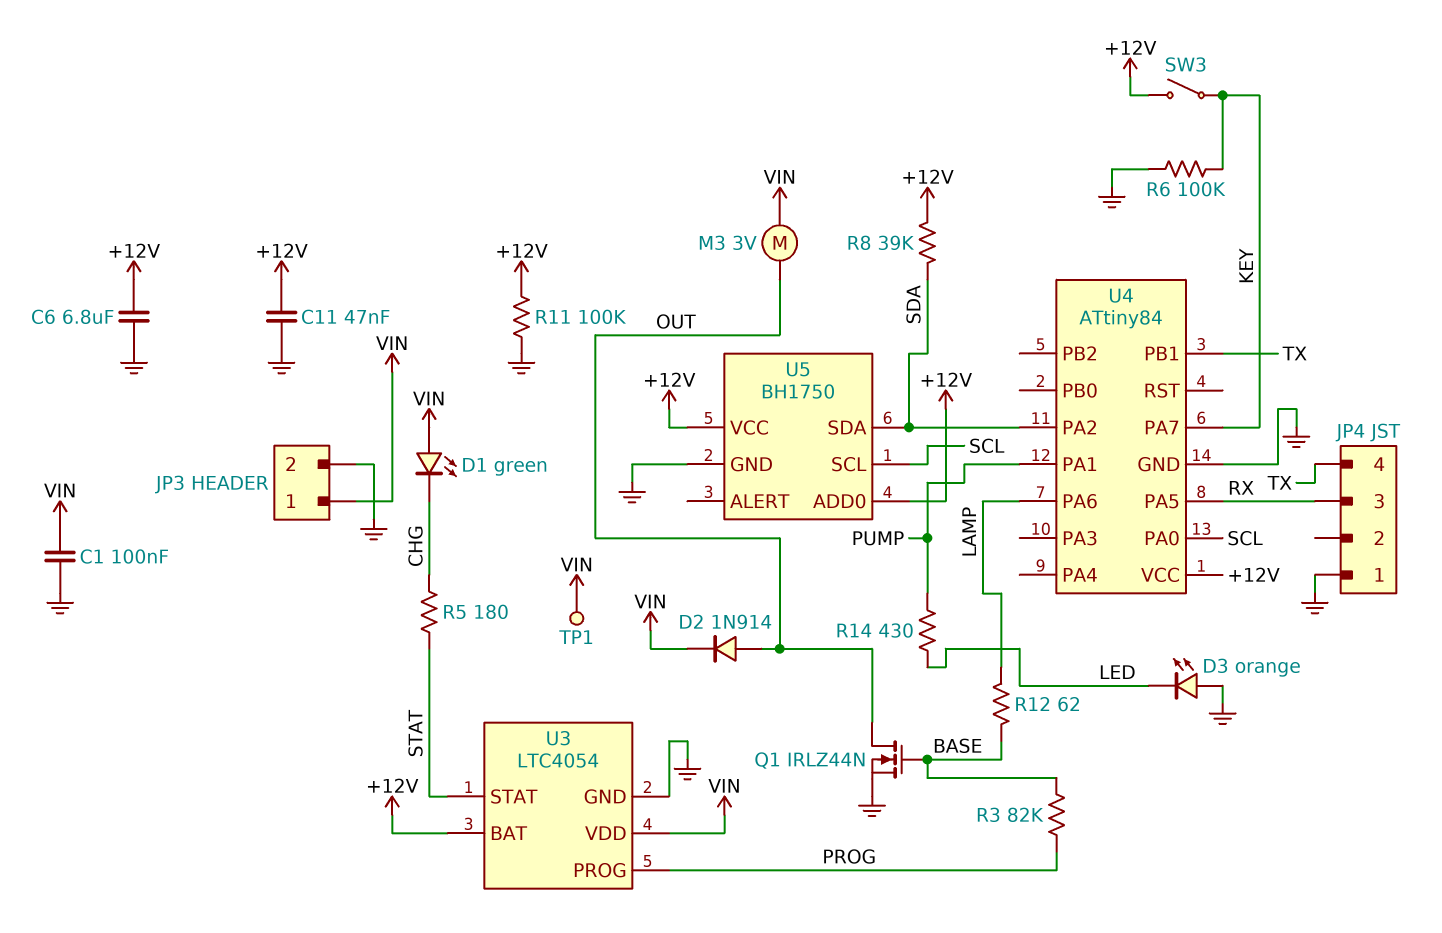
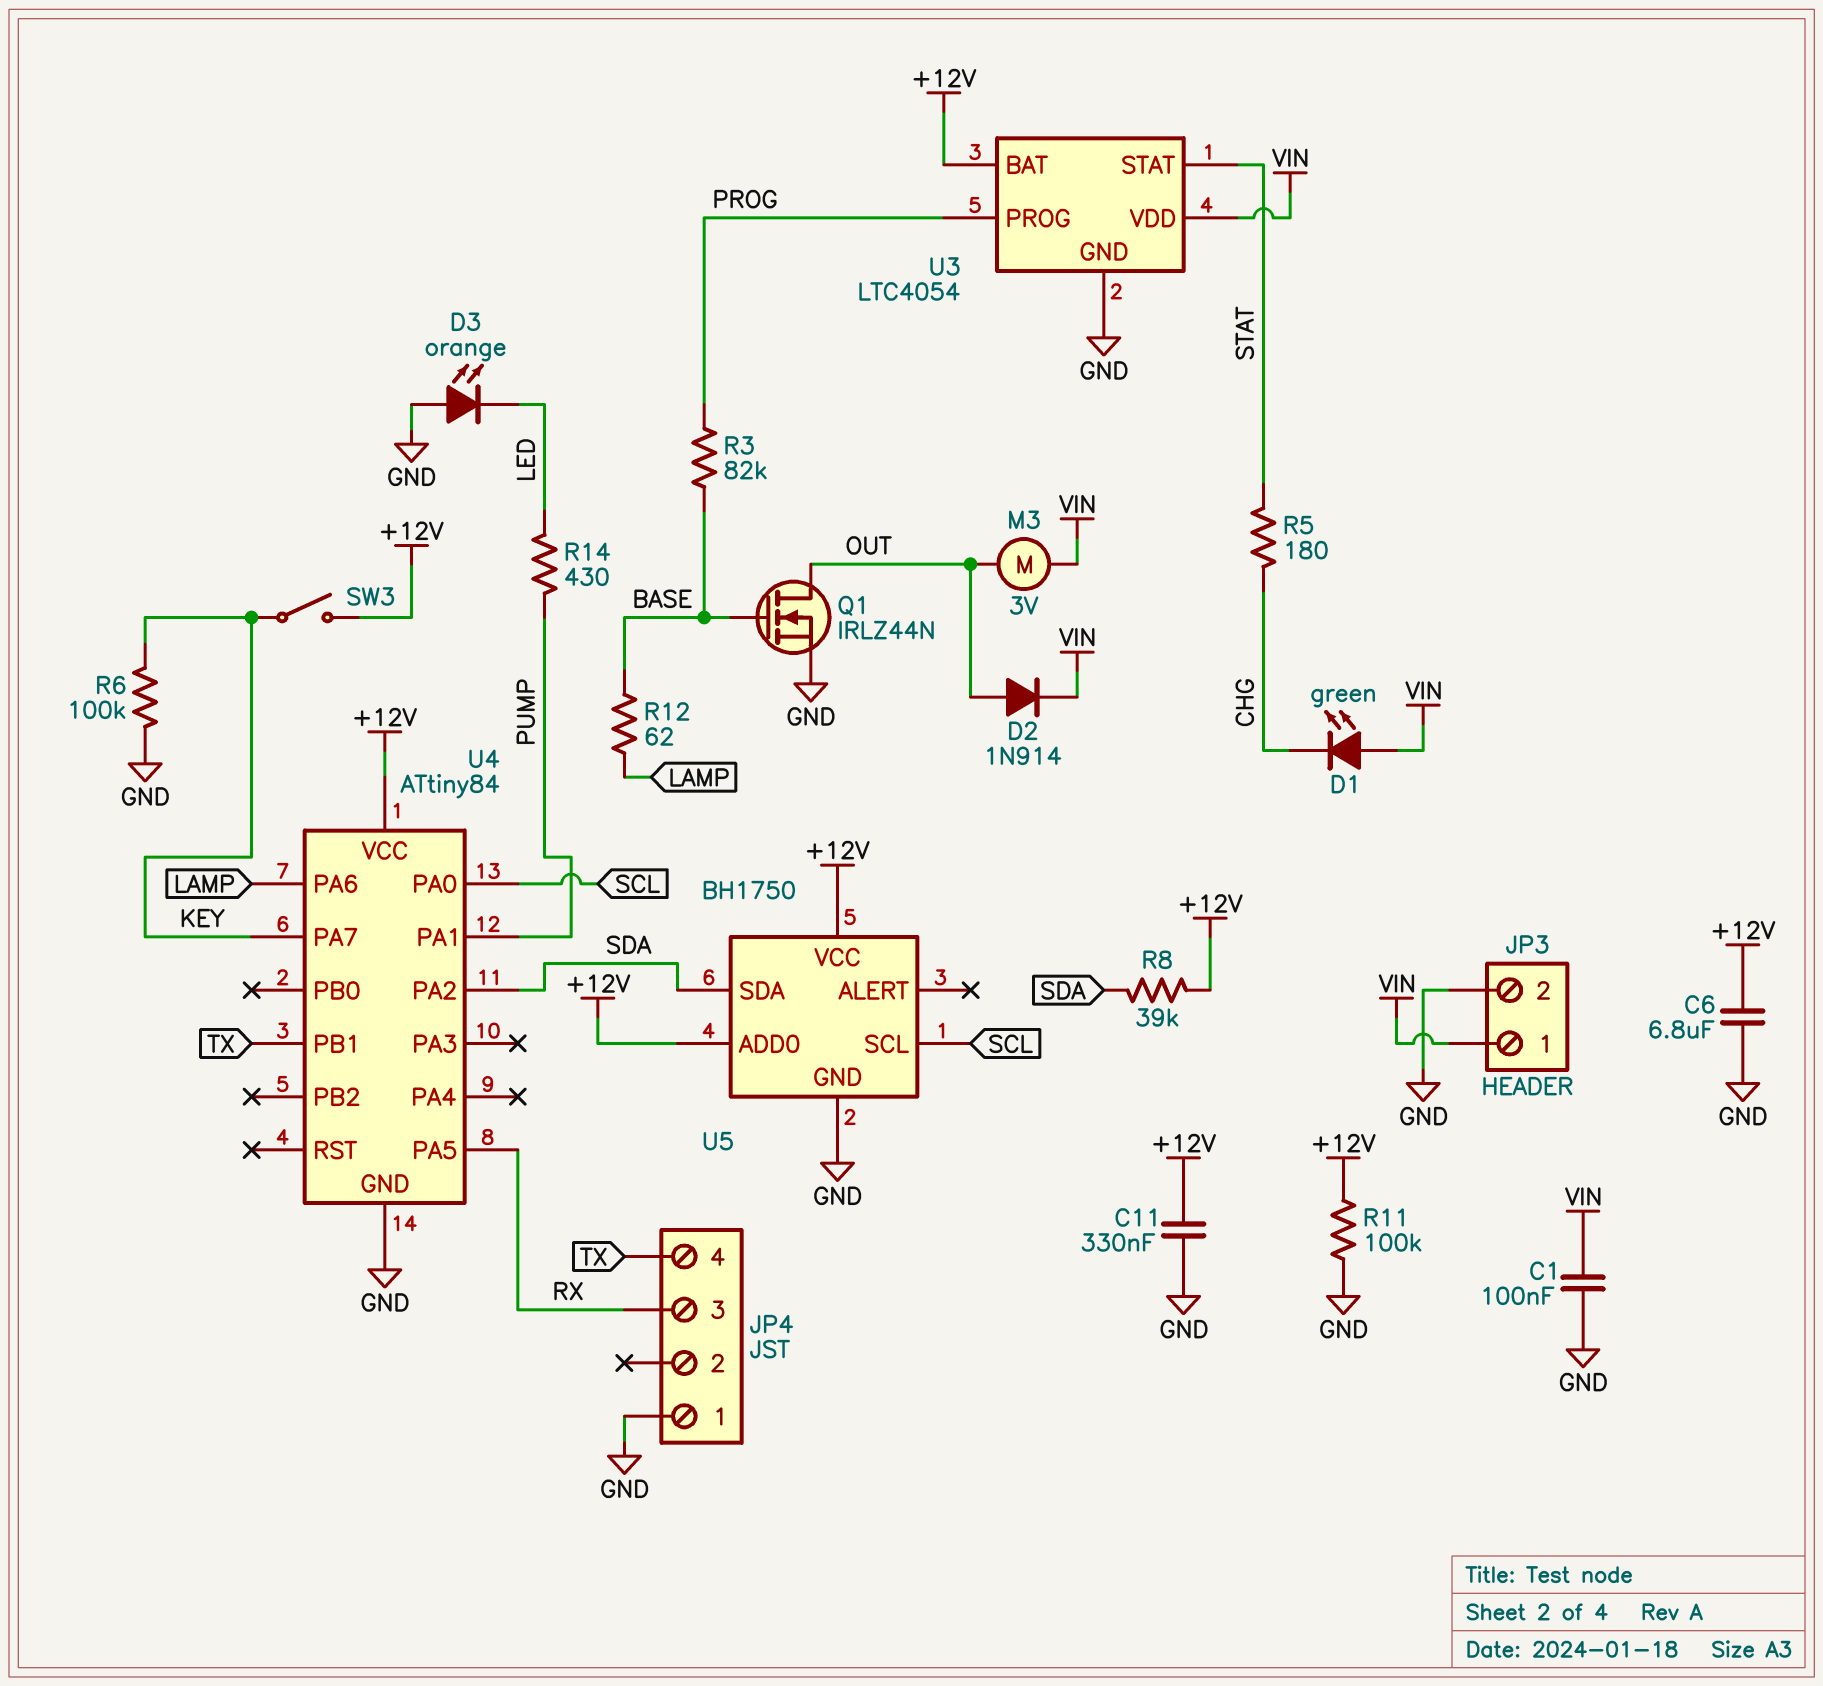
C11: 47nF (+12V, GND) -> 330nF (+12V, GND)
TP1: test point (VIN) -> none

